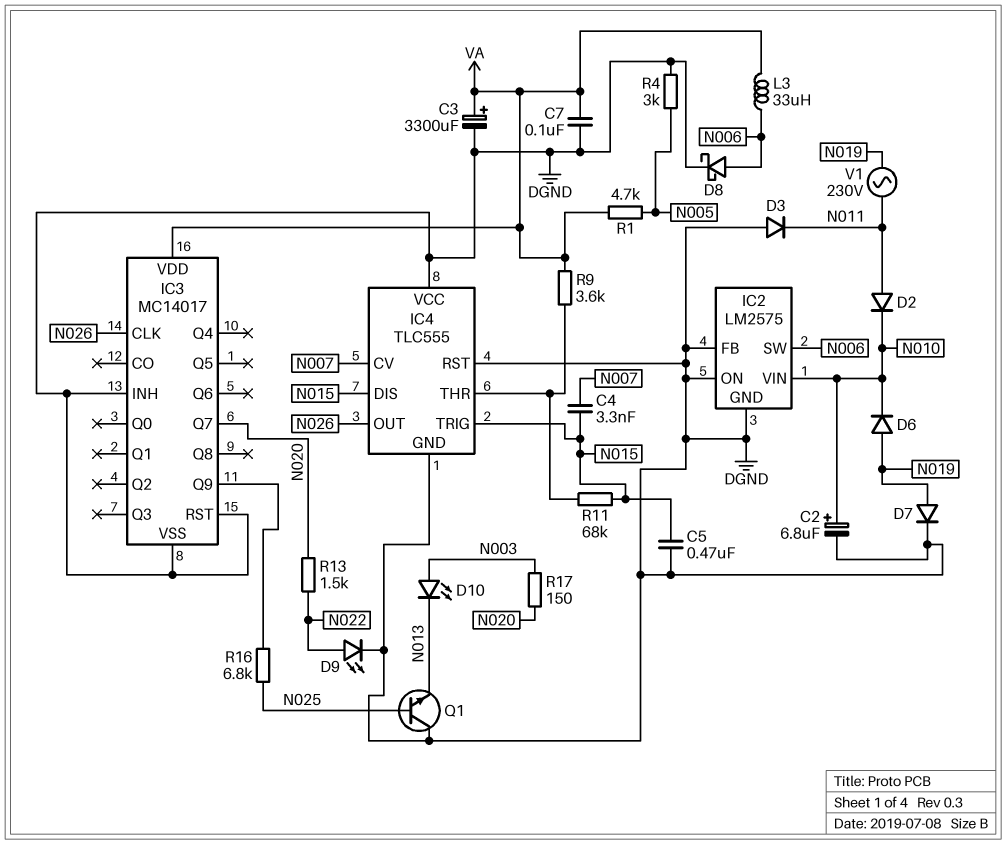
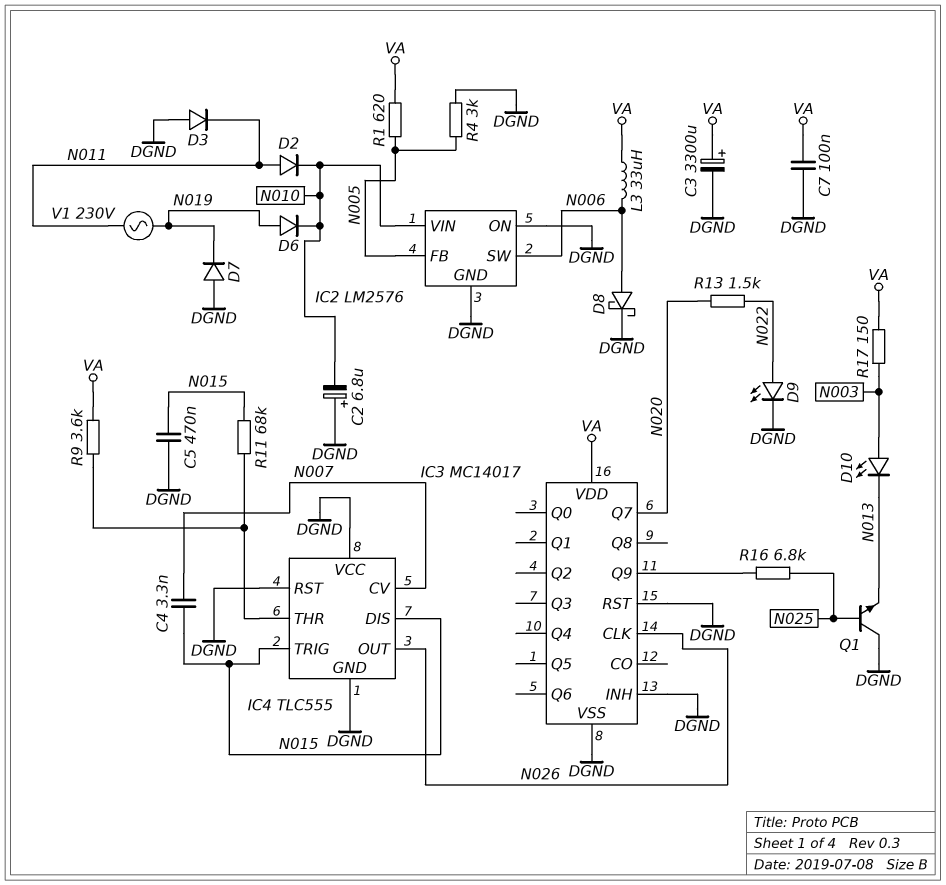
C2: 6.8uF (plus N010, minus DGND) -> 6.8uF (plus DGND, minus N010)
D7: diode (A N019, K DGND) -> diode (A DGND, K N019)
IC2: LM2575 -> LM2576
IC2 pin FB: DGND -> N005
R1: 4.7k (N005, VA) -> 620 (N005, VA)
R17: 150 (N003, N020) -> 150 (N003, VA)

